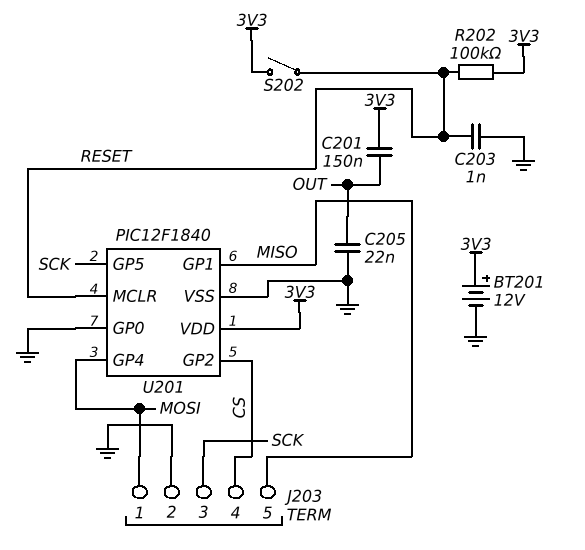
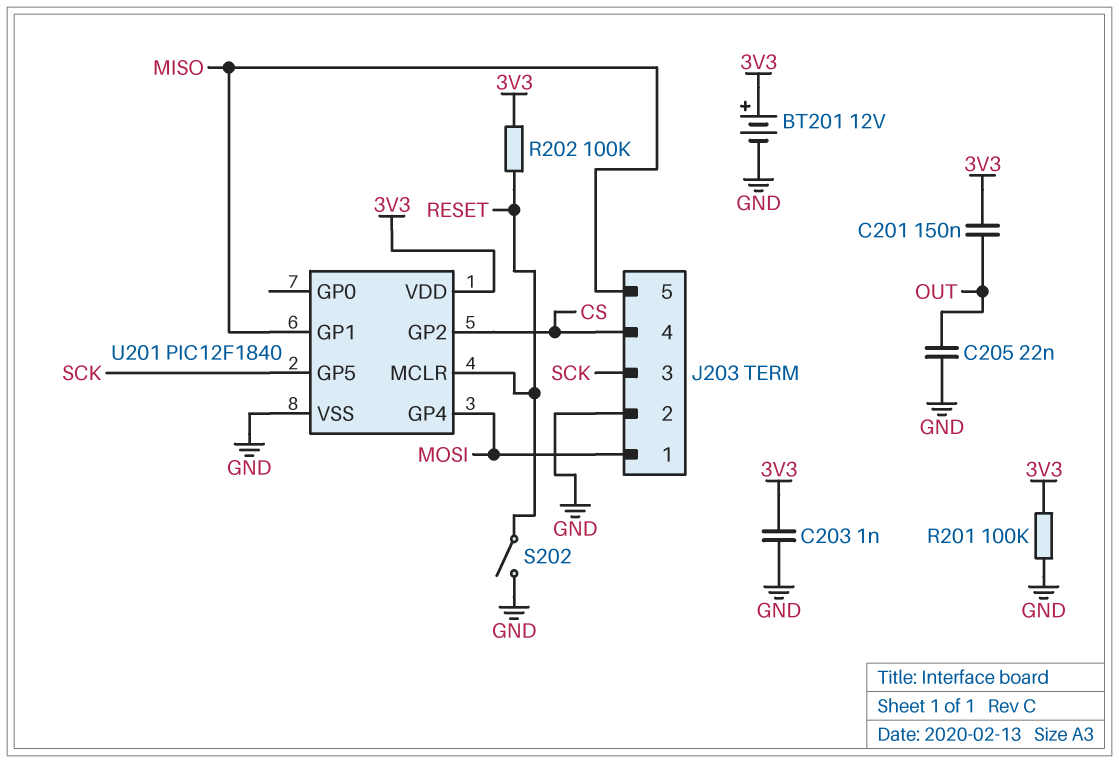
C203: 1nF (GND, RESET) -> 1nF (3V3, GND)
R201: none -> 100k (3V3, GND)
S202: switch (3V3, RESET) -> switch (GND, RESET)
U201 pin GP0: GND -> none

